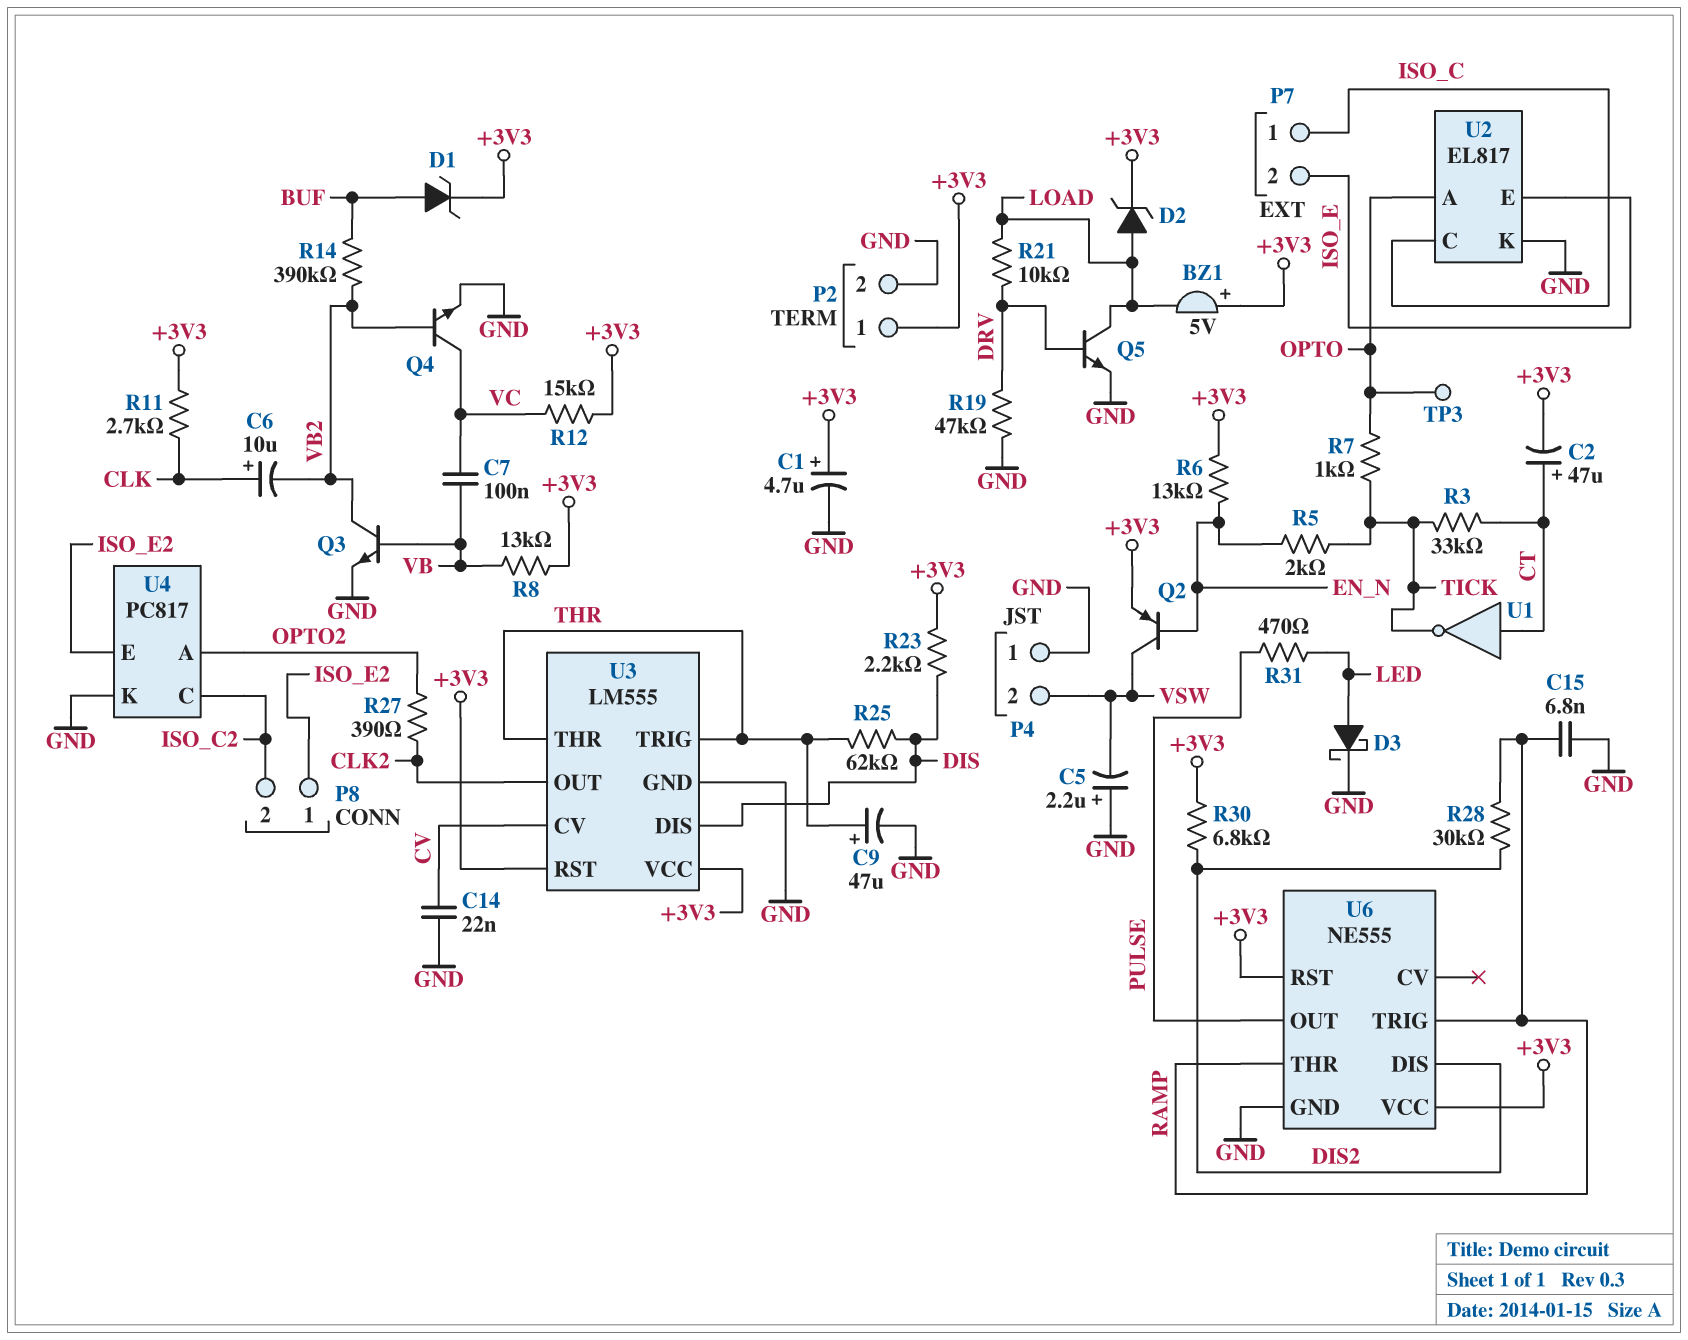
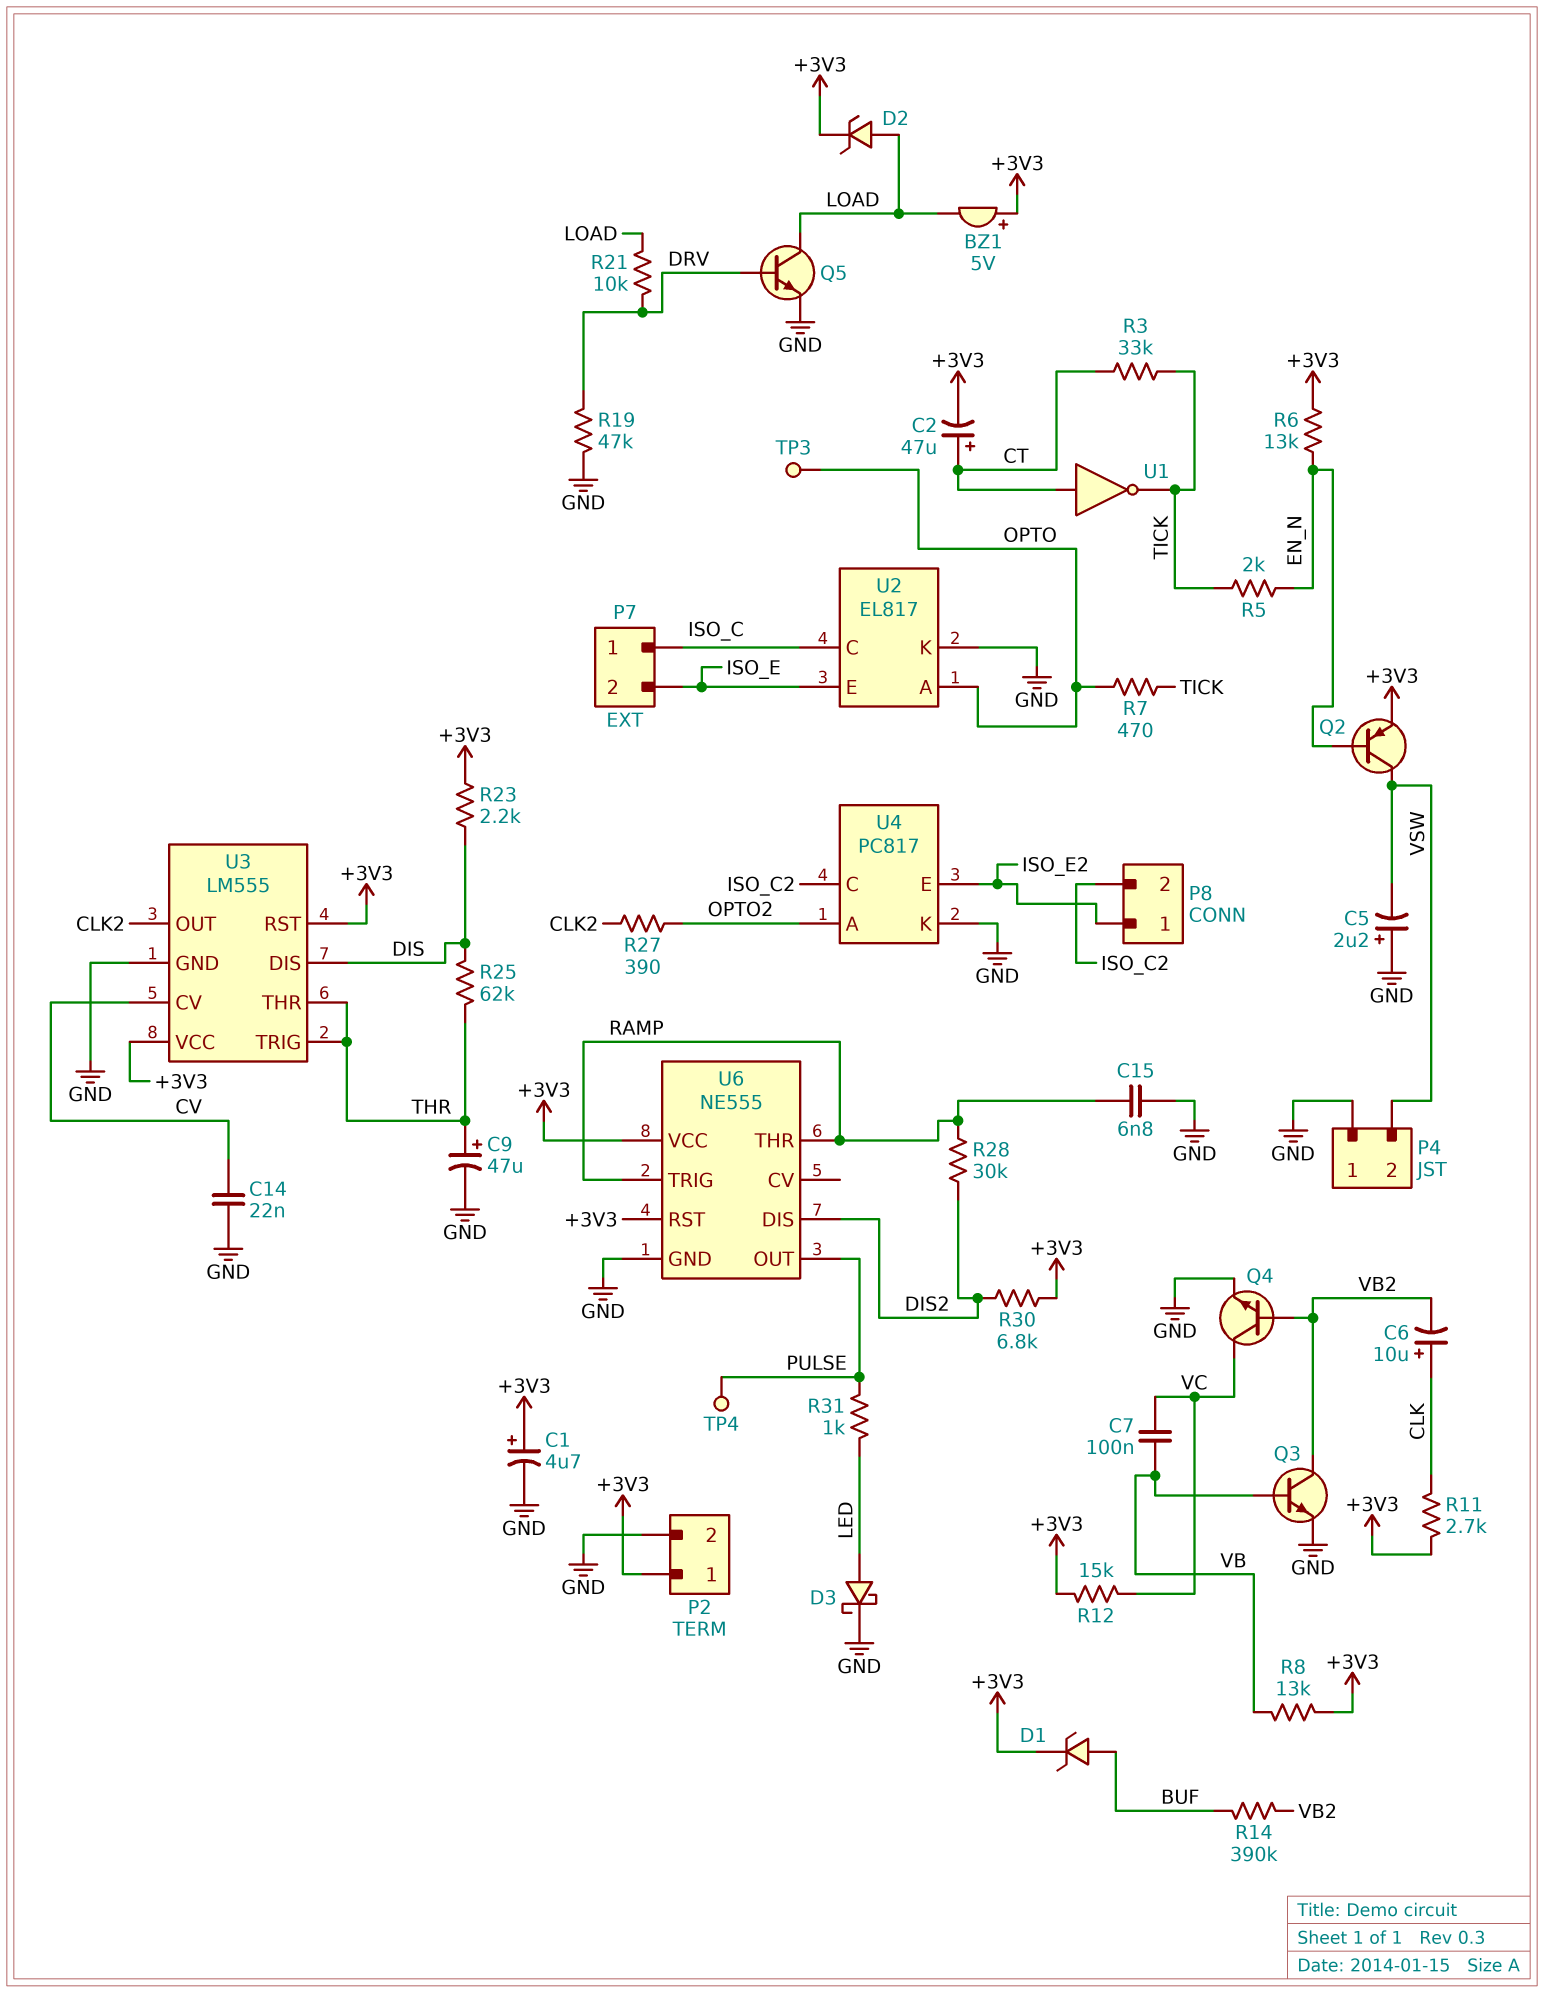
R7: 1k (OPTO, TICK) -> 470 (OPTO, TICK)
R31: 470 (LED, PULSE) -> 1k (LED, PULSE)
TP4: none -> test point (PULSE)

